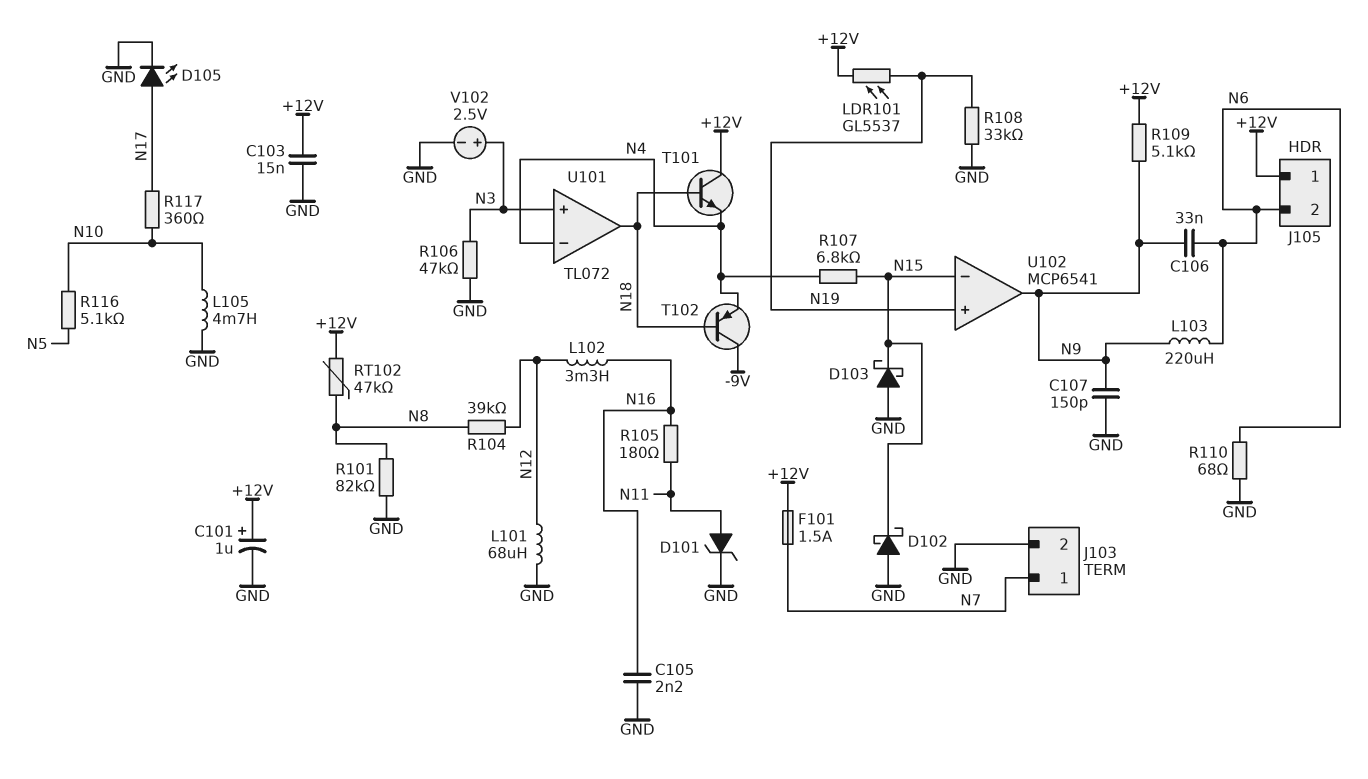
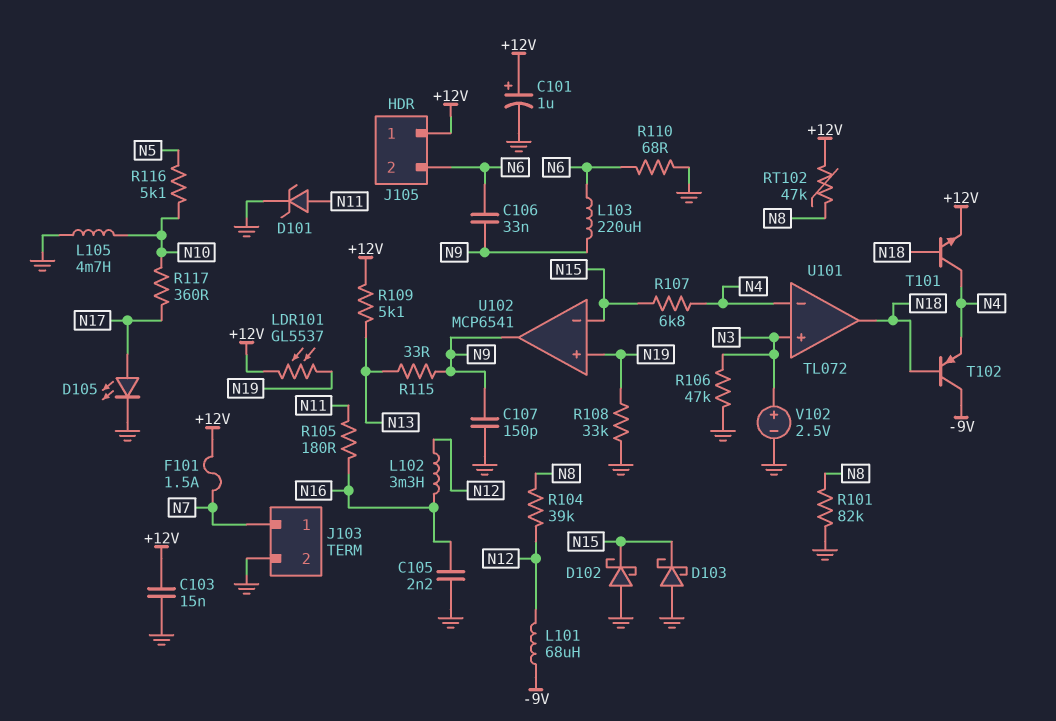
L101: 68uH (GND, N12) -> 68uH (-9V, N12)
R109: 5.1k (+12V, N9) -> 5.1k (+12V, N13)
R115: none -> 33 (N9, N13)
T101: NPN (B N18, C +12V, E N4) -> NPN (B N18, C N4, E +12V)

